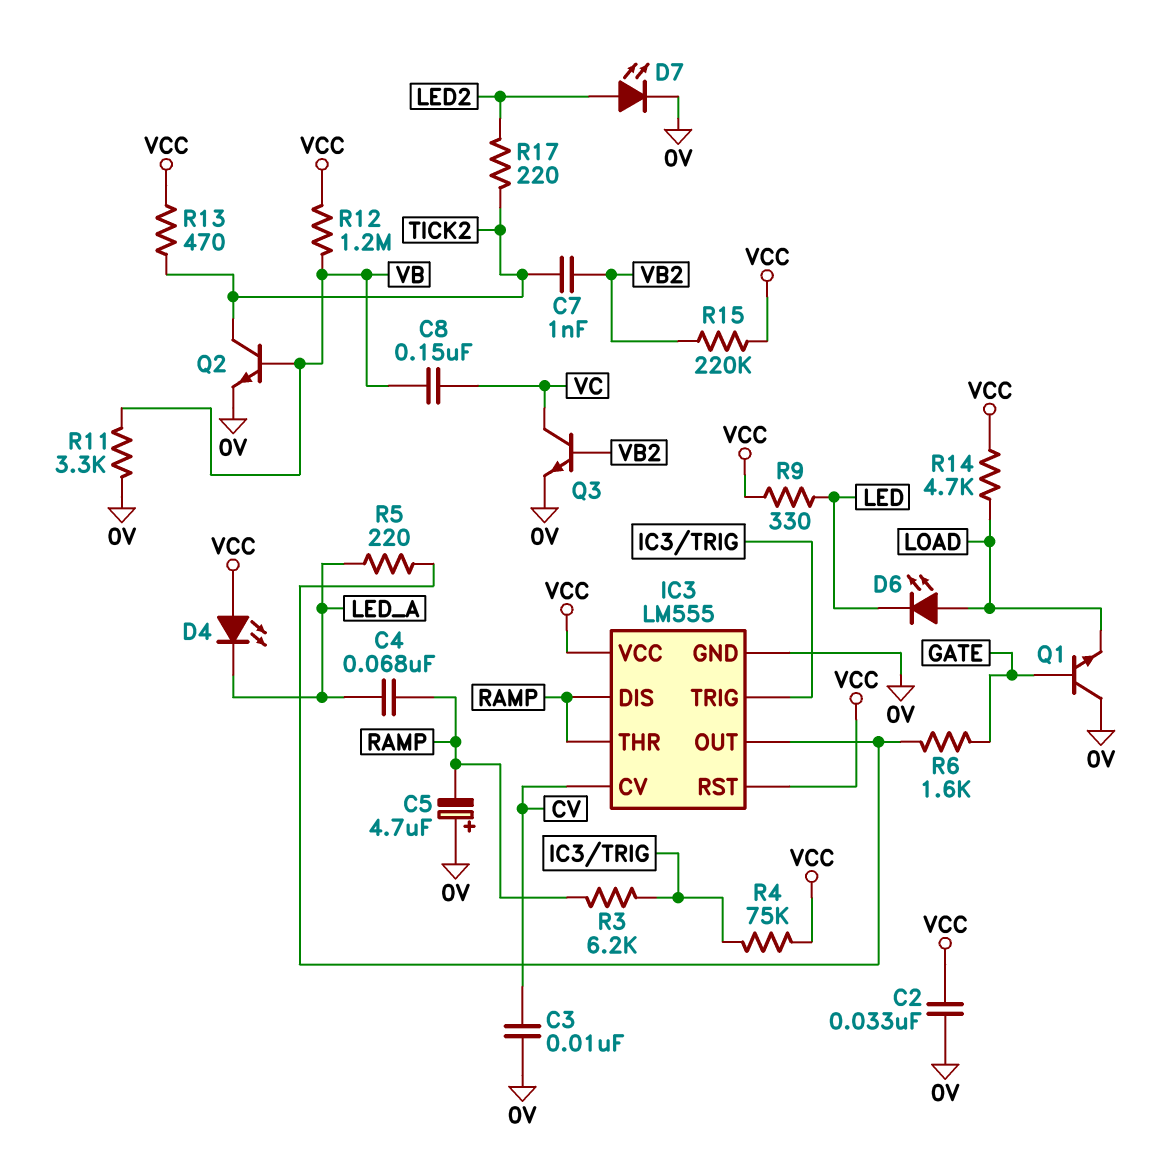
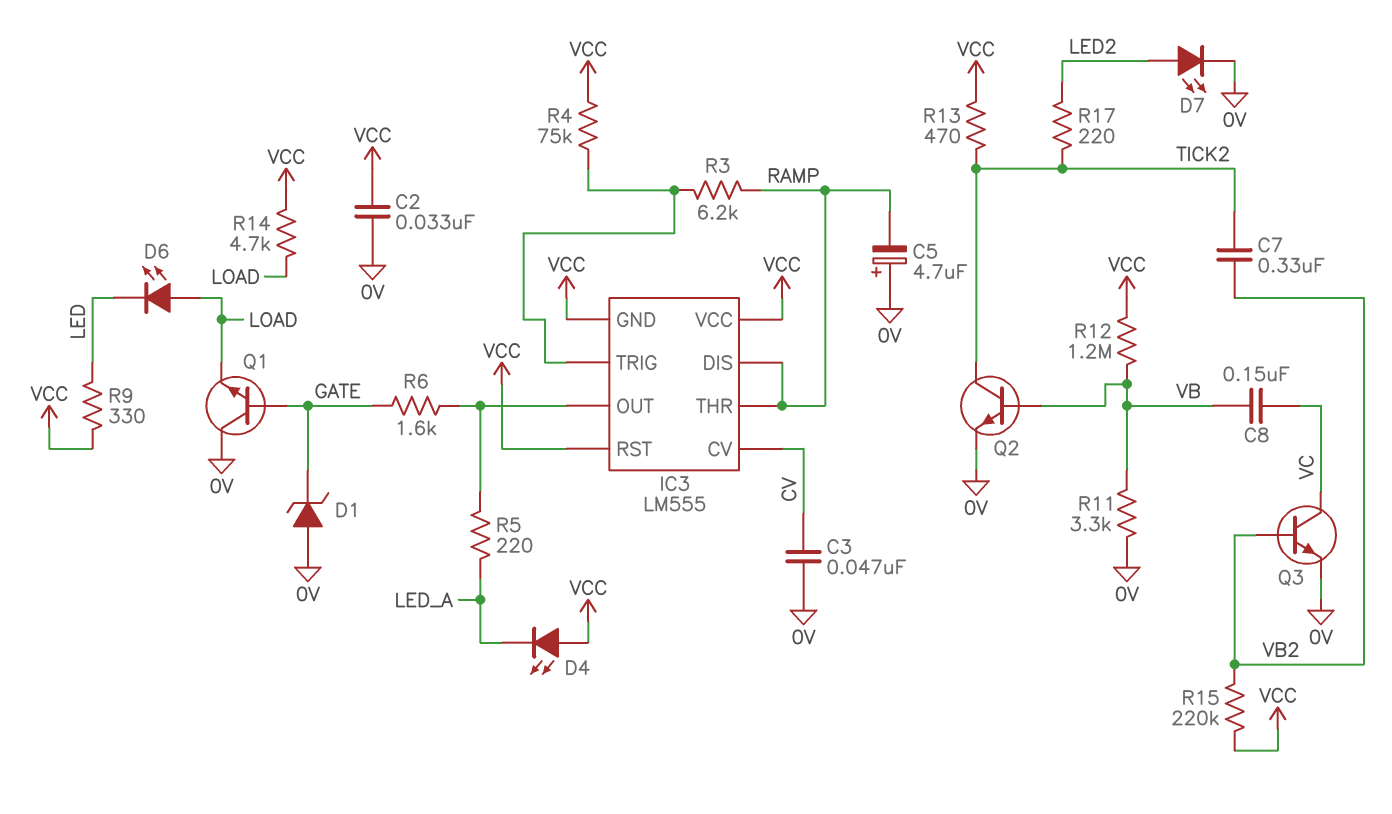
C3: 10nF (0V, CV) -> 47nF (0V, CV)
C4: 68nF (LED_A, RAMP) -> none
C7: 1nF (TICK2, VB2) -> 330nF (TICK2, VB2)
D1: none -> zener (A 0V, K GATE)
IC3 pin GND: 0V -> VCC

